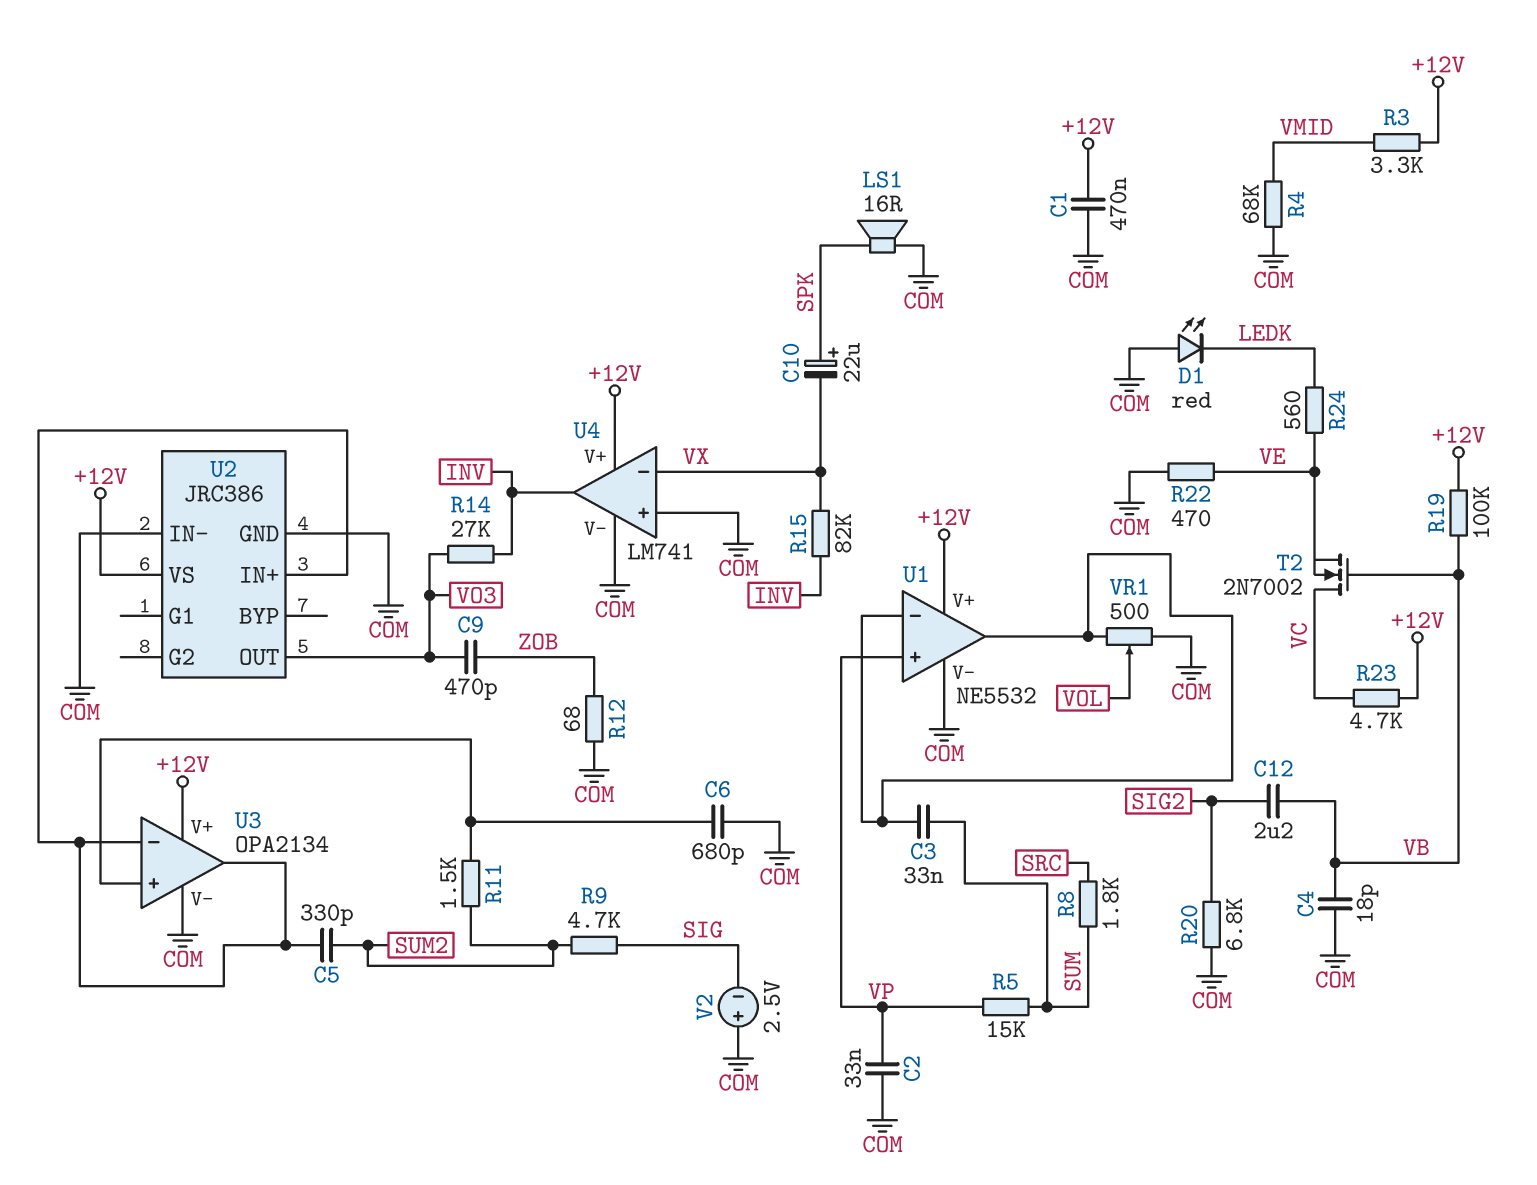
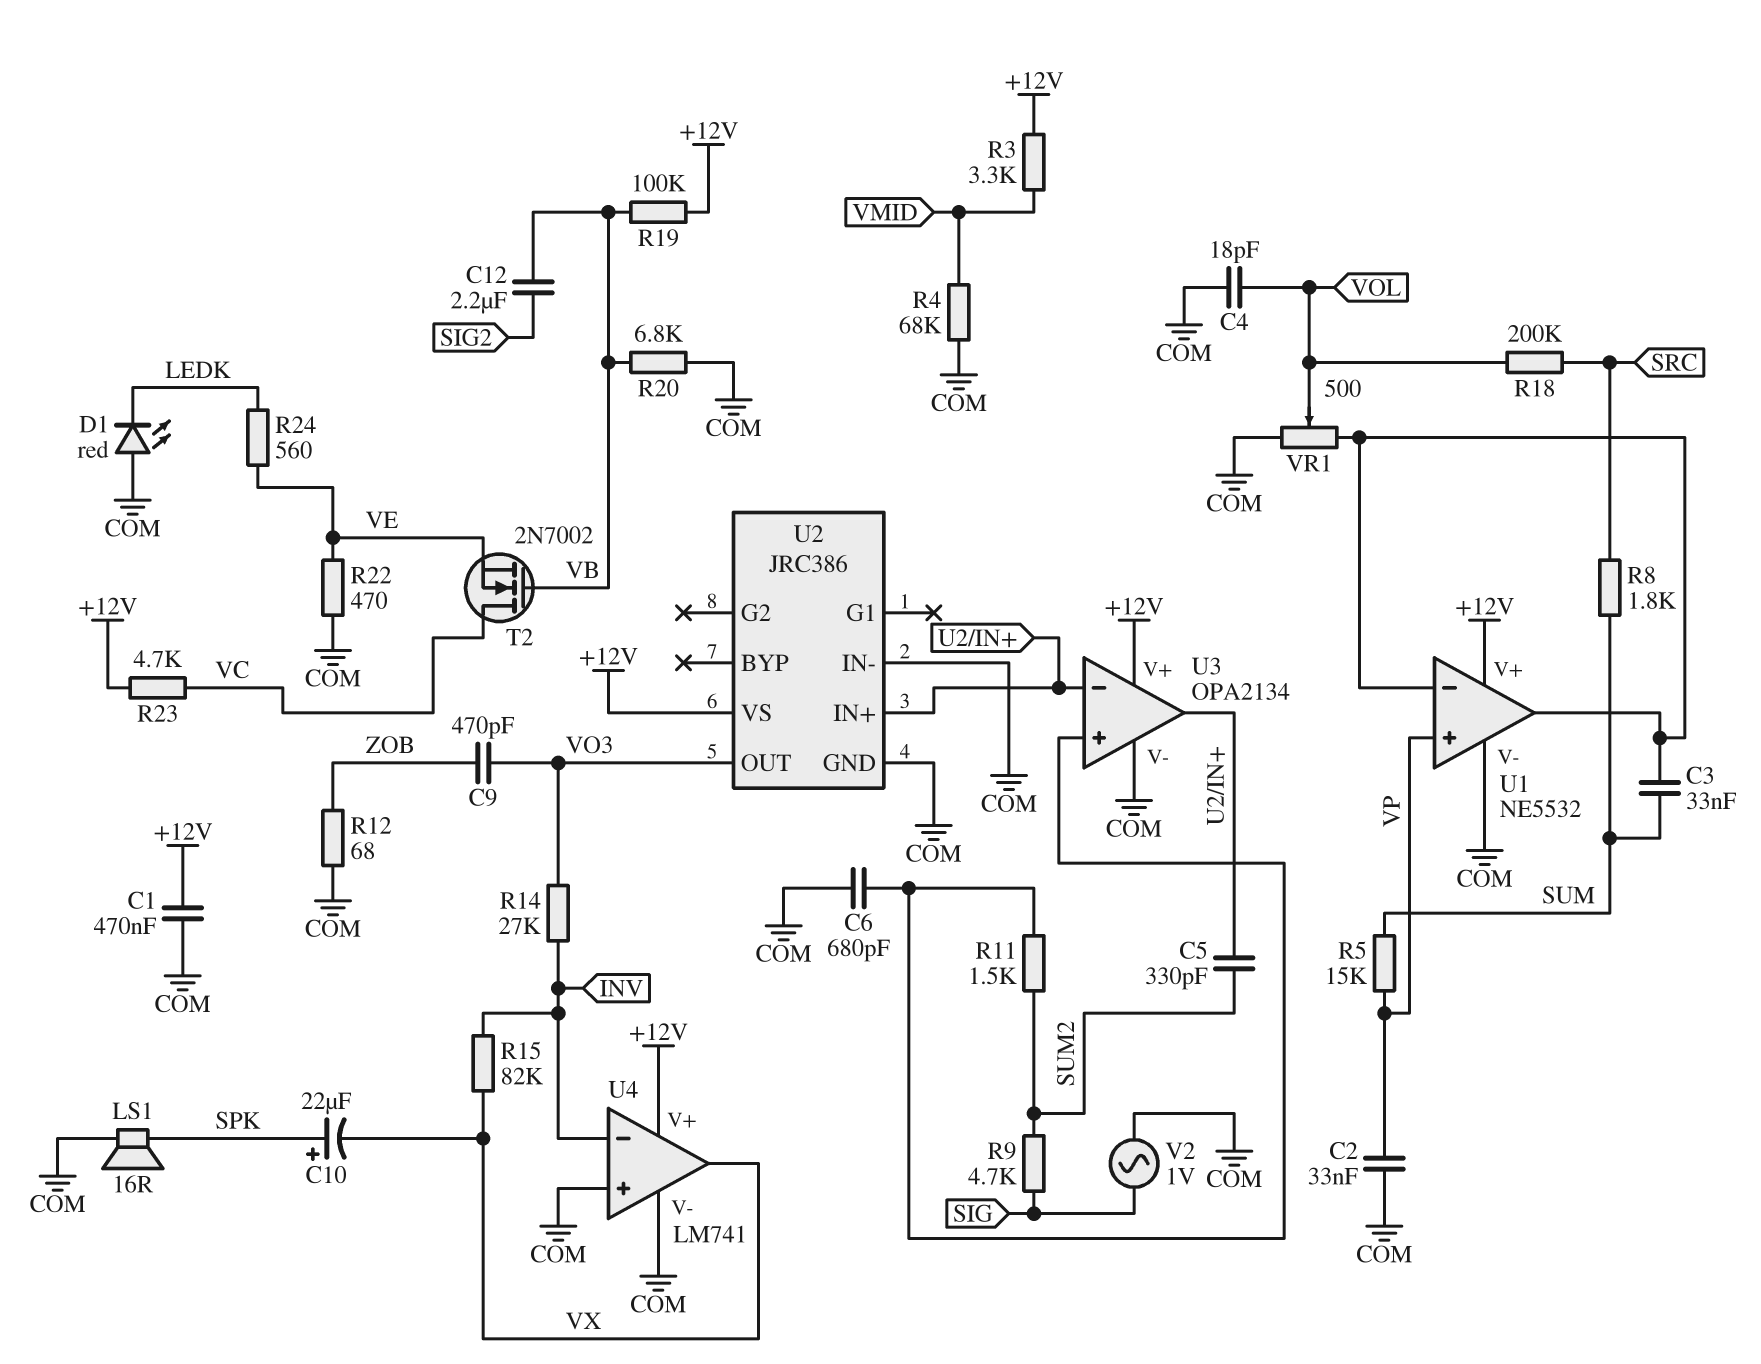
C4: 18pF (COM, VB) -> 18pF (COM, VOL)
R18: none -> 200k (SRC, VOL)
R20: 6.8k (COM, SIG2) -> 6.8k (COM, VB)
U4 pin in-: VX -> INV
U4 pin out: INV -> VX
V2: 2.5V (plus COM, minus SIG) -> AC 1V (COM, SIG)

